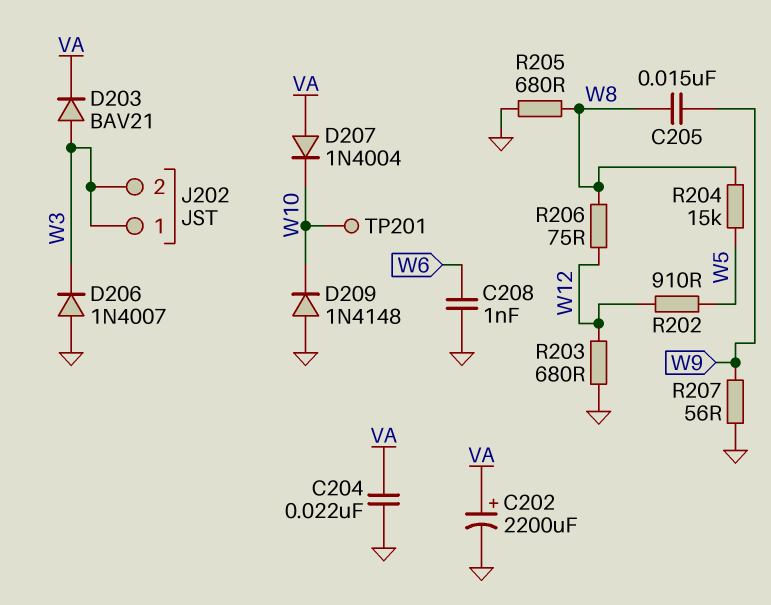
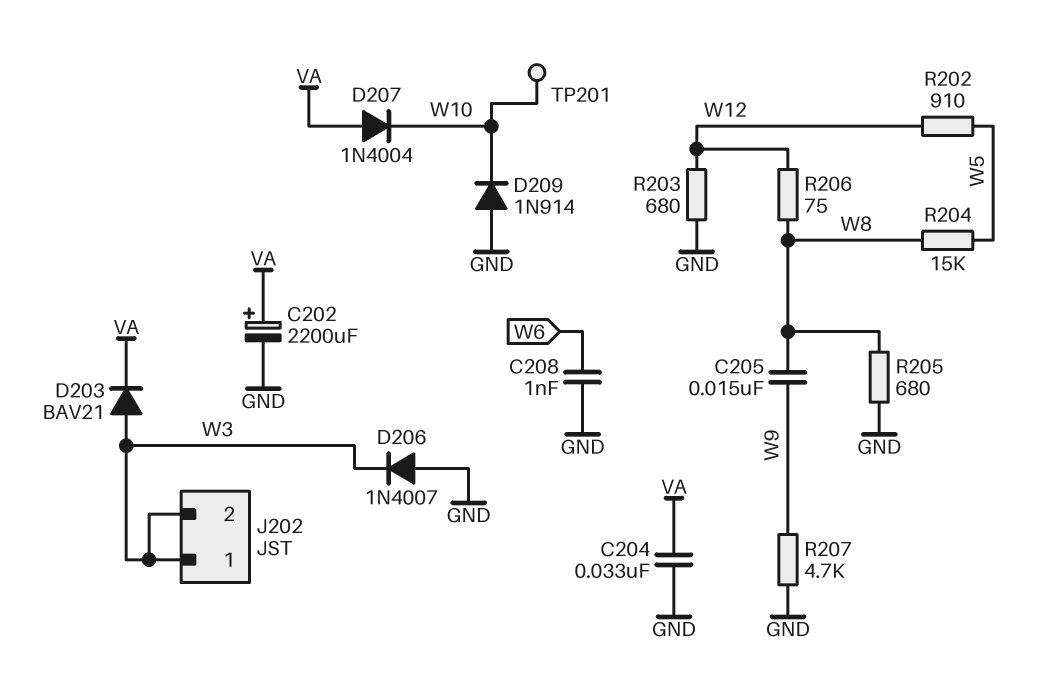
C204: 22nF (GND, VA) -> 33nF (GND, VA)
D209: diode 1N4148 (A GND, K W10) -> diode 1N914 (A GND, K W10)
R207: 56 (GND, W9) -> 4.7k (GND, W9)

